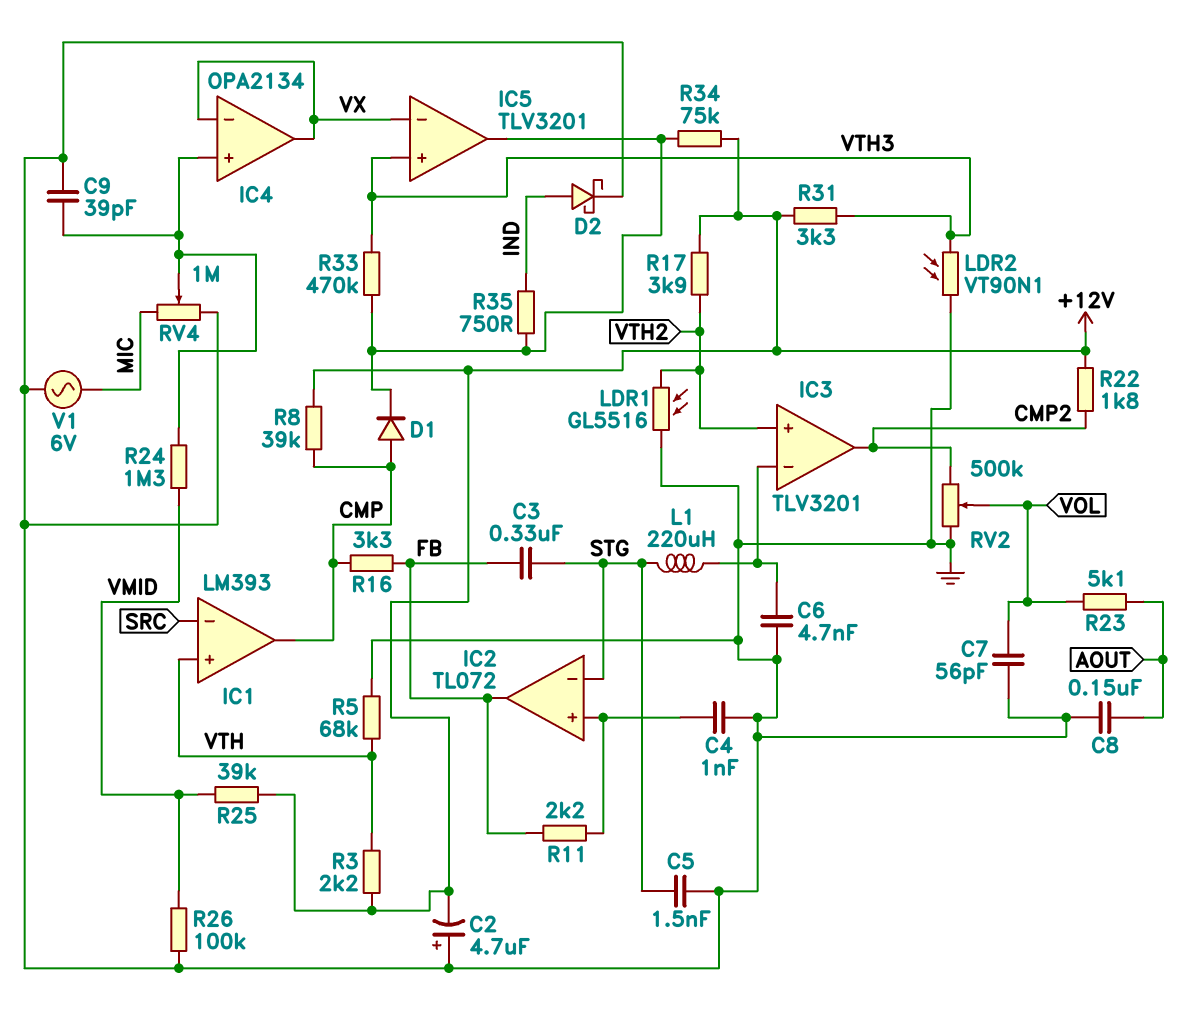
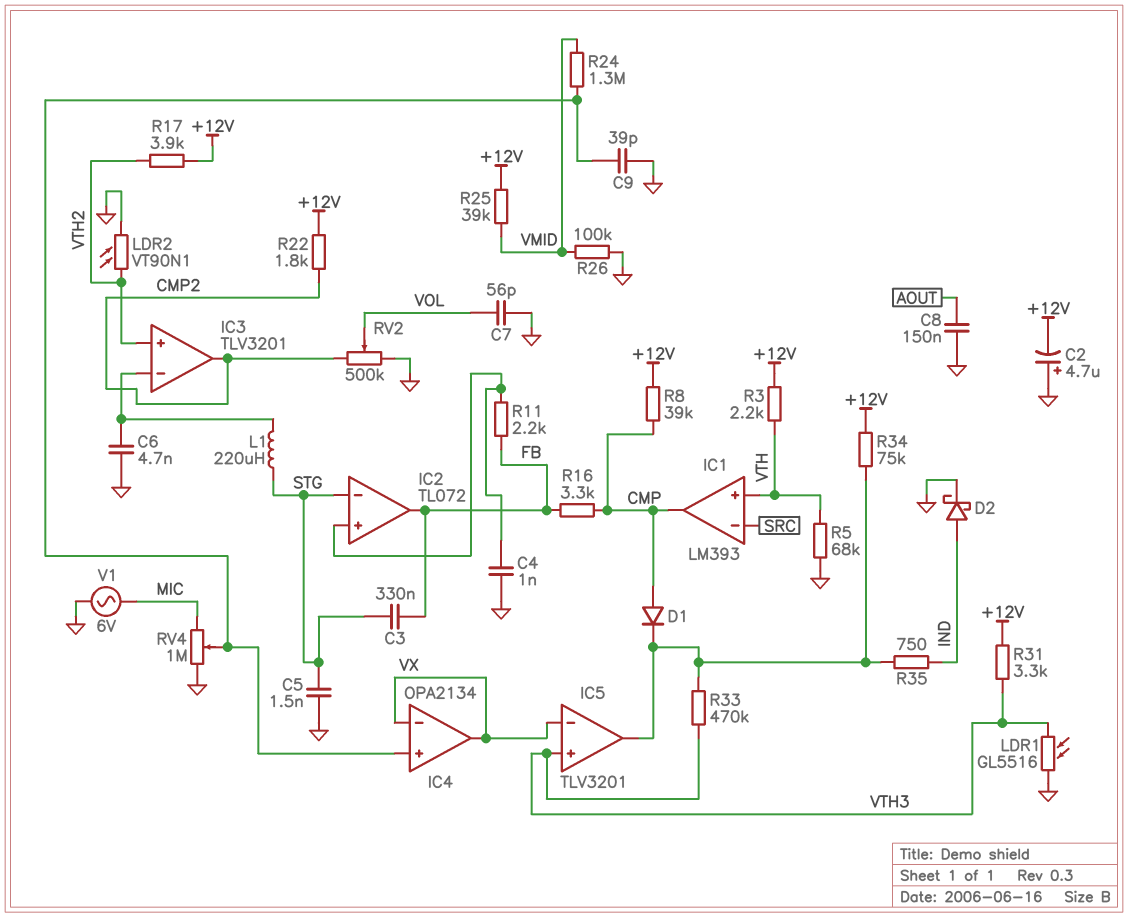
LDR1: GL5516 (GND, VTH2) -> GL5516 (GND, VTH3)
LDR2: VT90N1 (GND, VTH3) -> VT90N1 (GND, VTH2)
R23: 5.1k (AOUT, VOL) -> none

